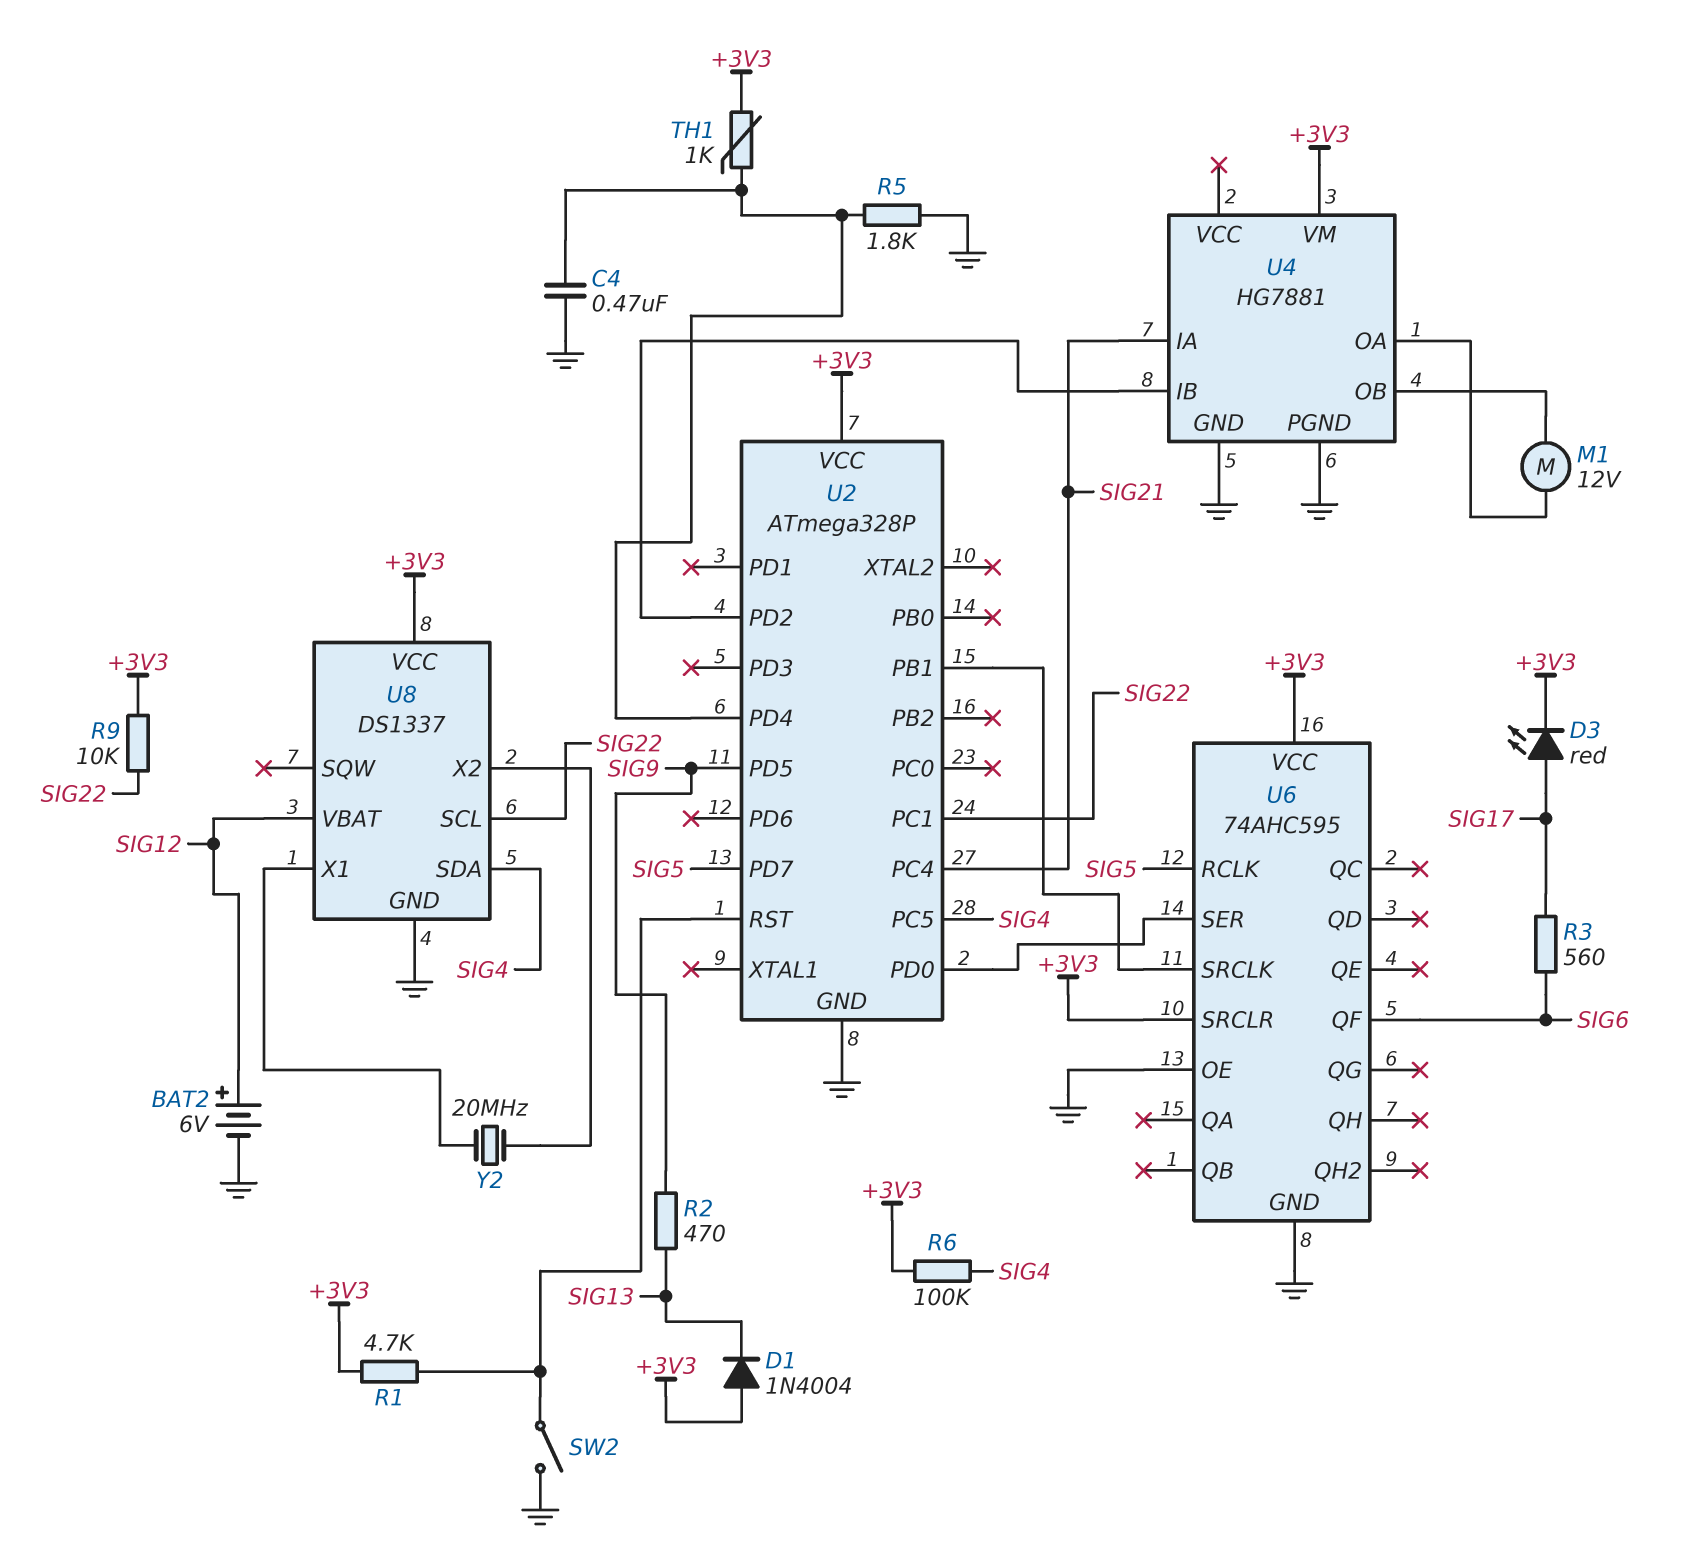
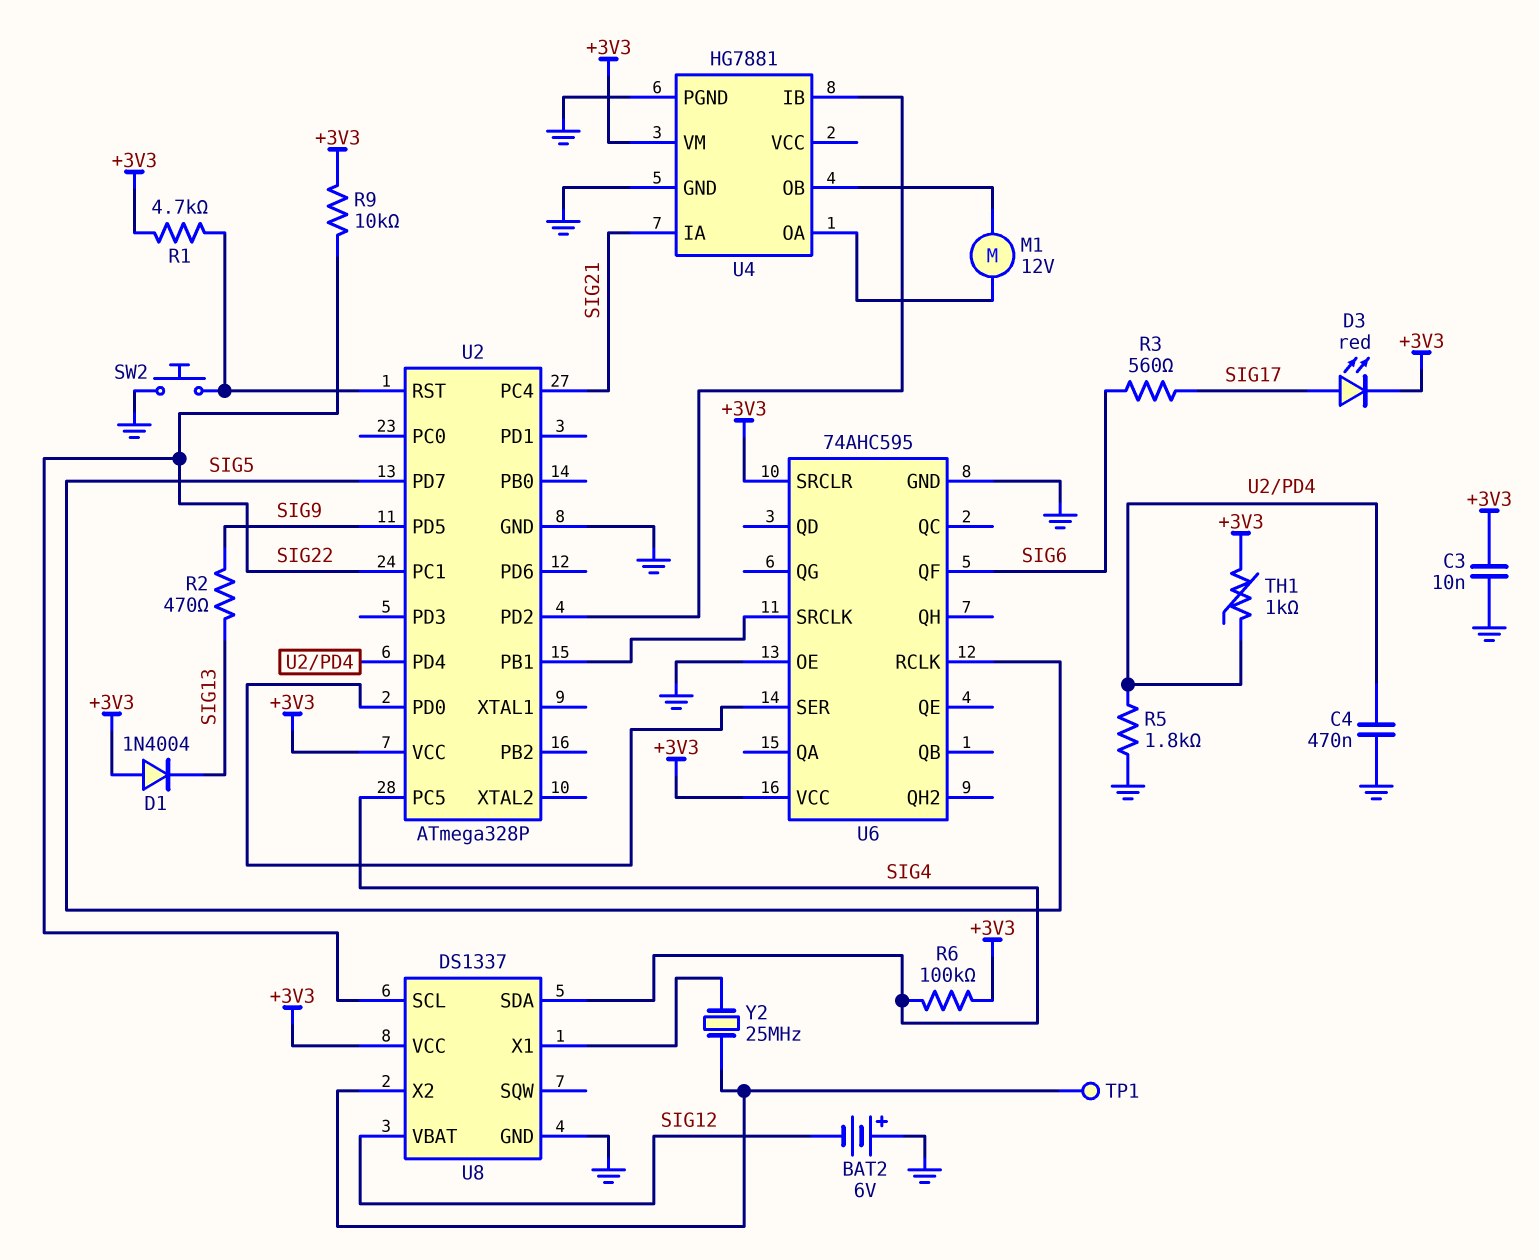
BAT2: 6V (plus SIG12, minus GND) -> 6V (plus GND, minus SIG12)
C3: none -> 10nF (+3V3, GND)
SW2: switch (GND, U2/RST) -> button (GND, U2/RST)
TP1: none -> test point (U8/X2)
Y2: 20MHz (U8/X1, U8/X2) -> 25MHz (U8/X1, U8/X2)

